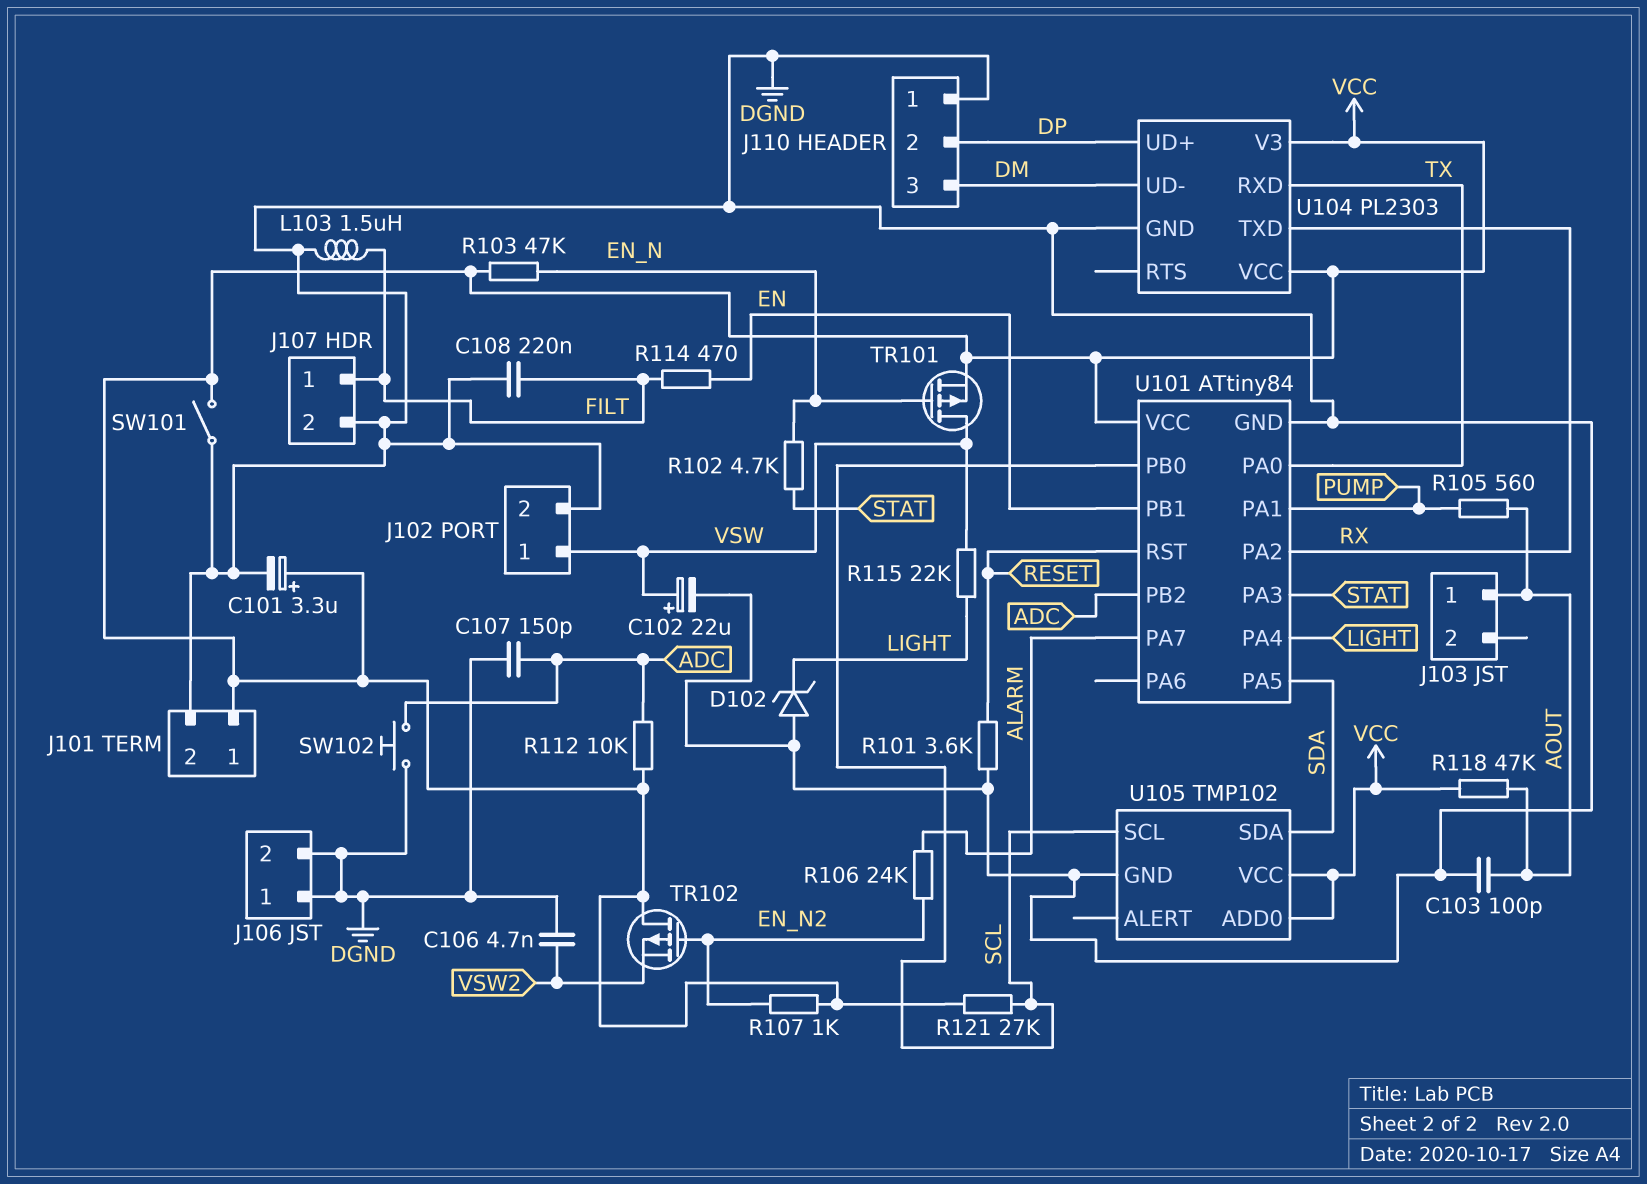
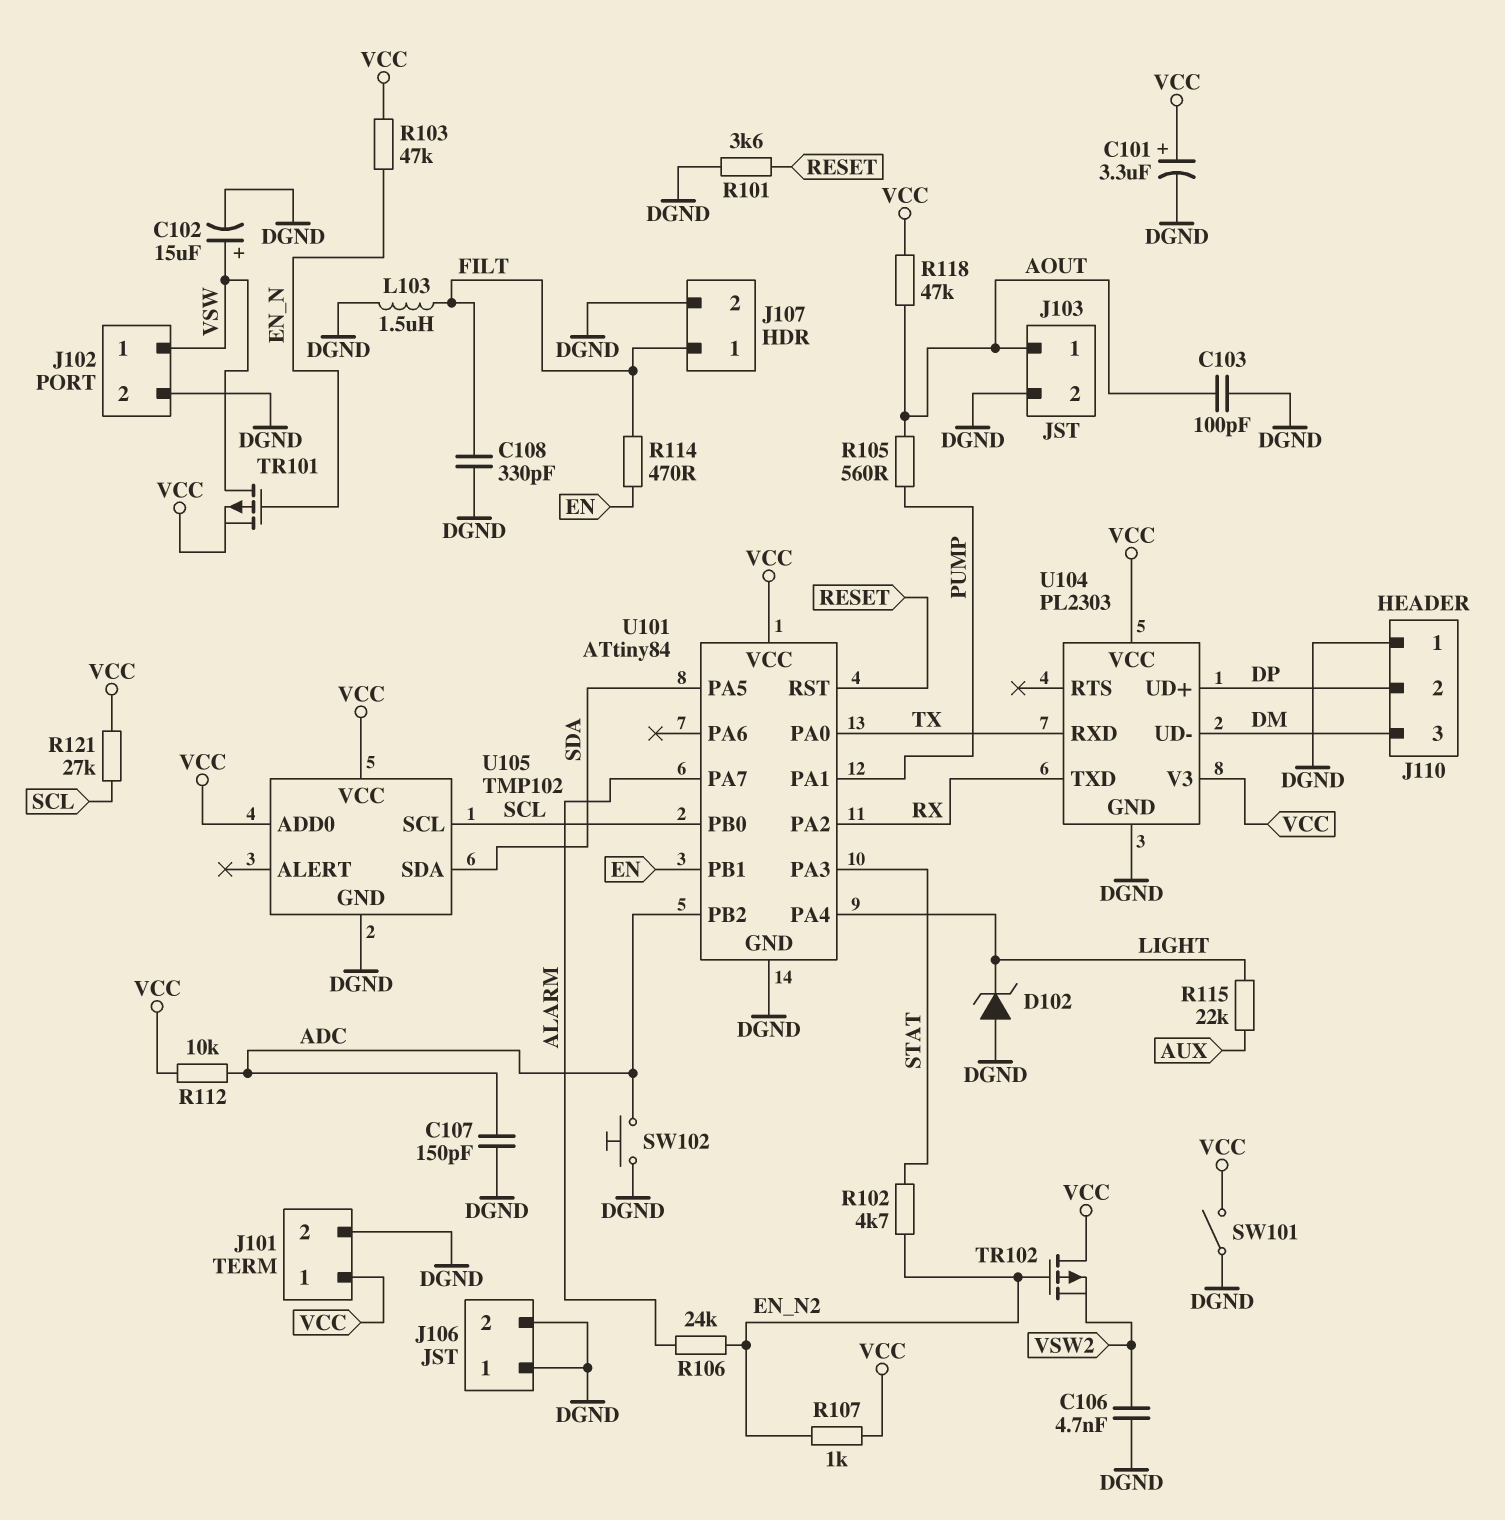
C102: 22uF (plus VSW, minus DGND) -> 15uF (plus VSW, minus DGND)
C108: 220nF (DGND, FILT) -> 330pF (DGND, FILT)
J103 pin 2: none -> DGND
R102: 4.7k (EN_N, STAT) -> 4.7k (EN_N2, STAT)
R115: 22k (LIGHT, VSW) -> 22k (AUX, LIGHT)

